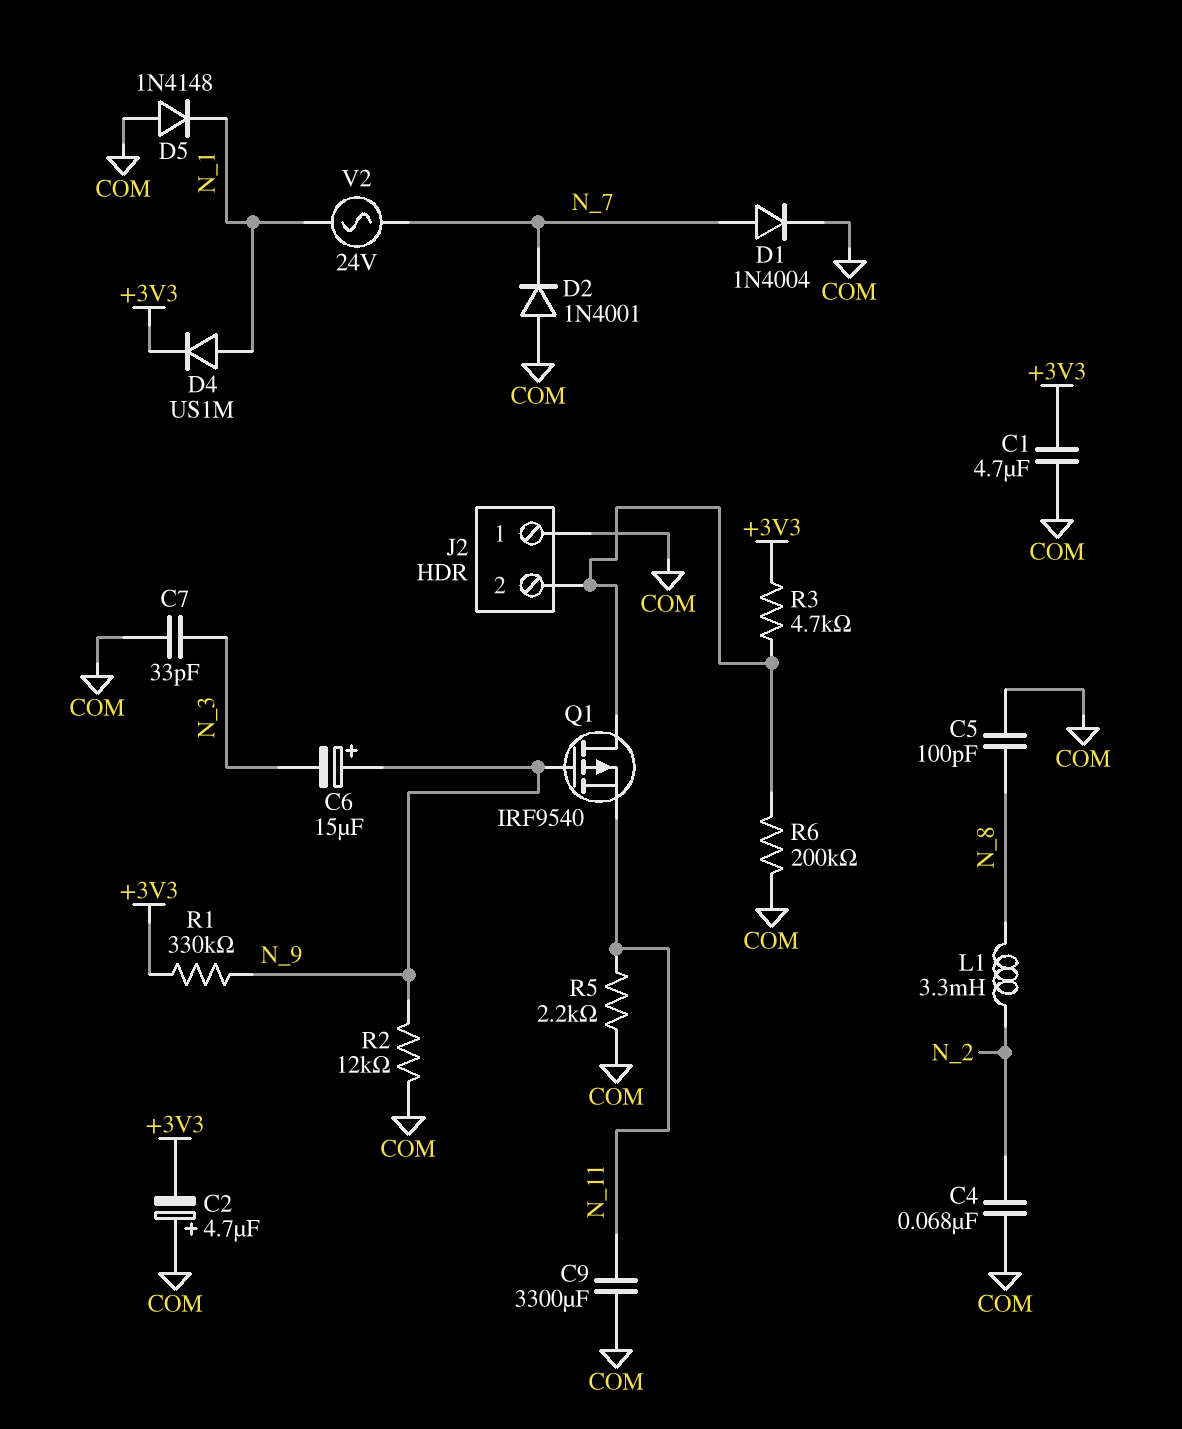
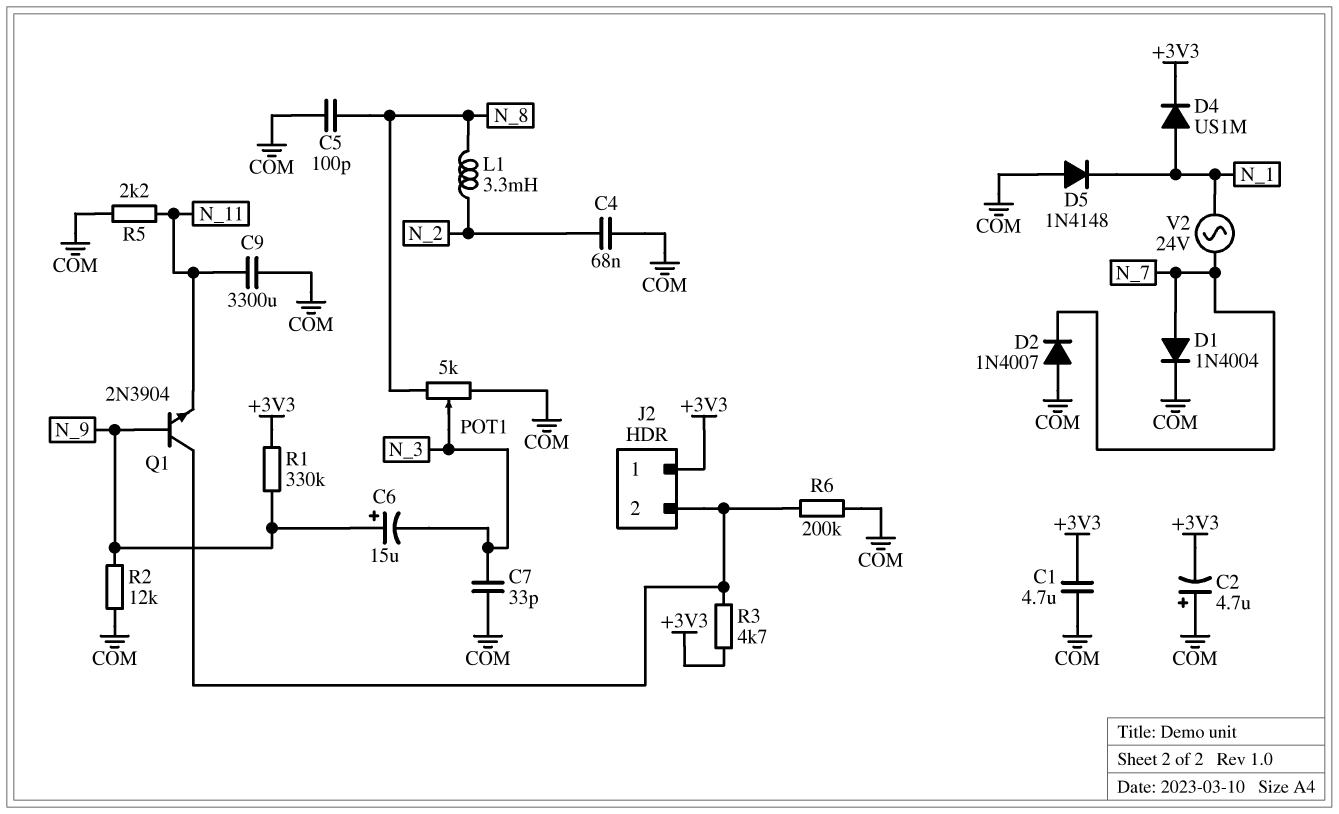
D2: diode 1N4001 (A COM, K N_7) -> diode 1N4007 (A COM, K N_7)
J2 pin 1: COM -> +3V3
POT1: none -> 5k (COM, N_8, wiper N_3)
Q1: PMOS IRF9540 (G N_9, D J2/2, S N_11) -> NPN 2N3904 (B N_9, C J2/2, E N_11)

